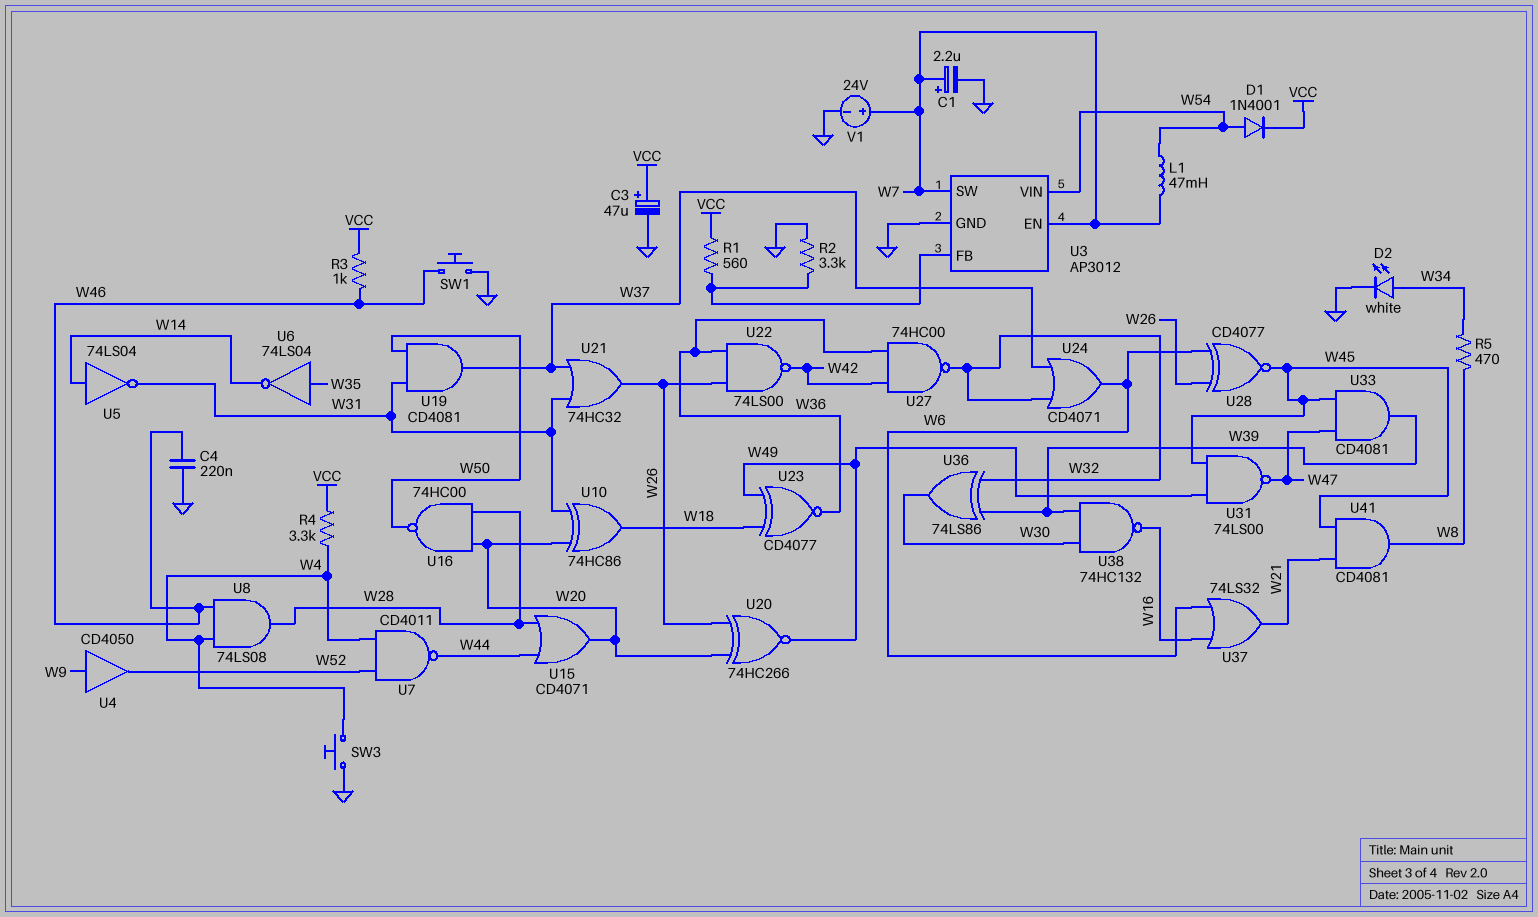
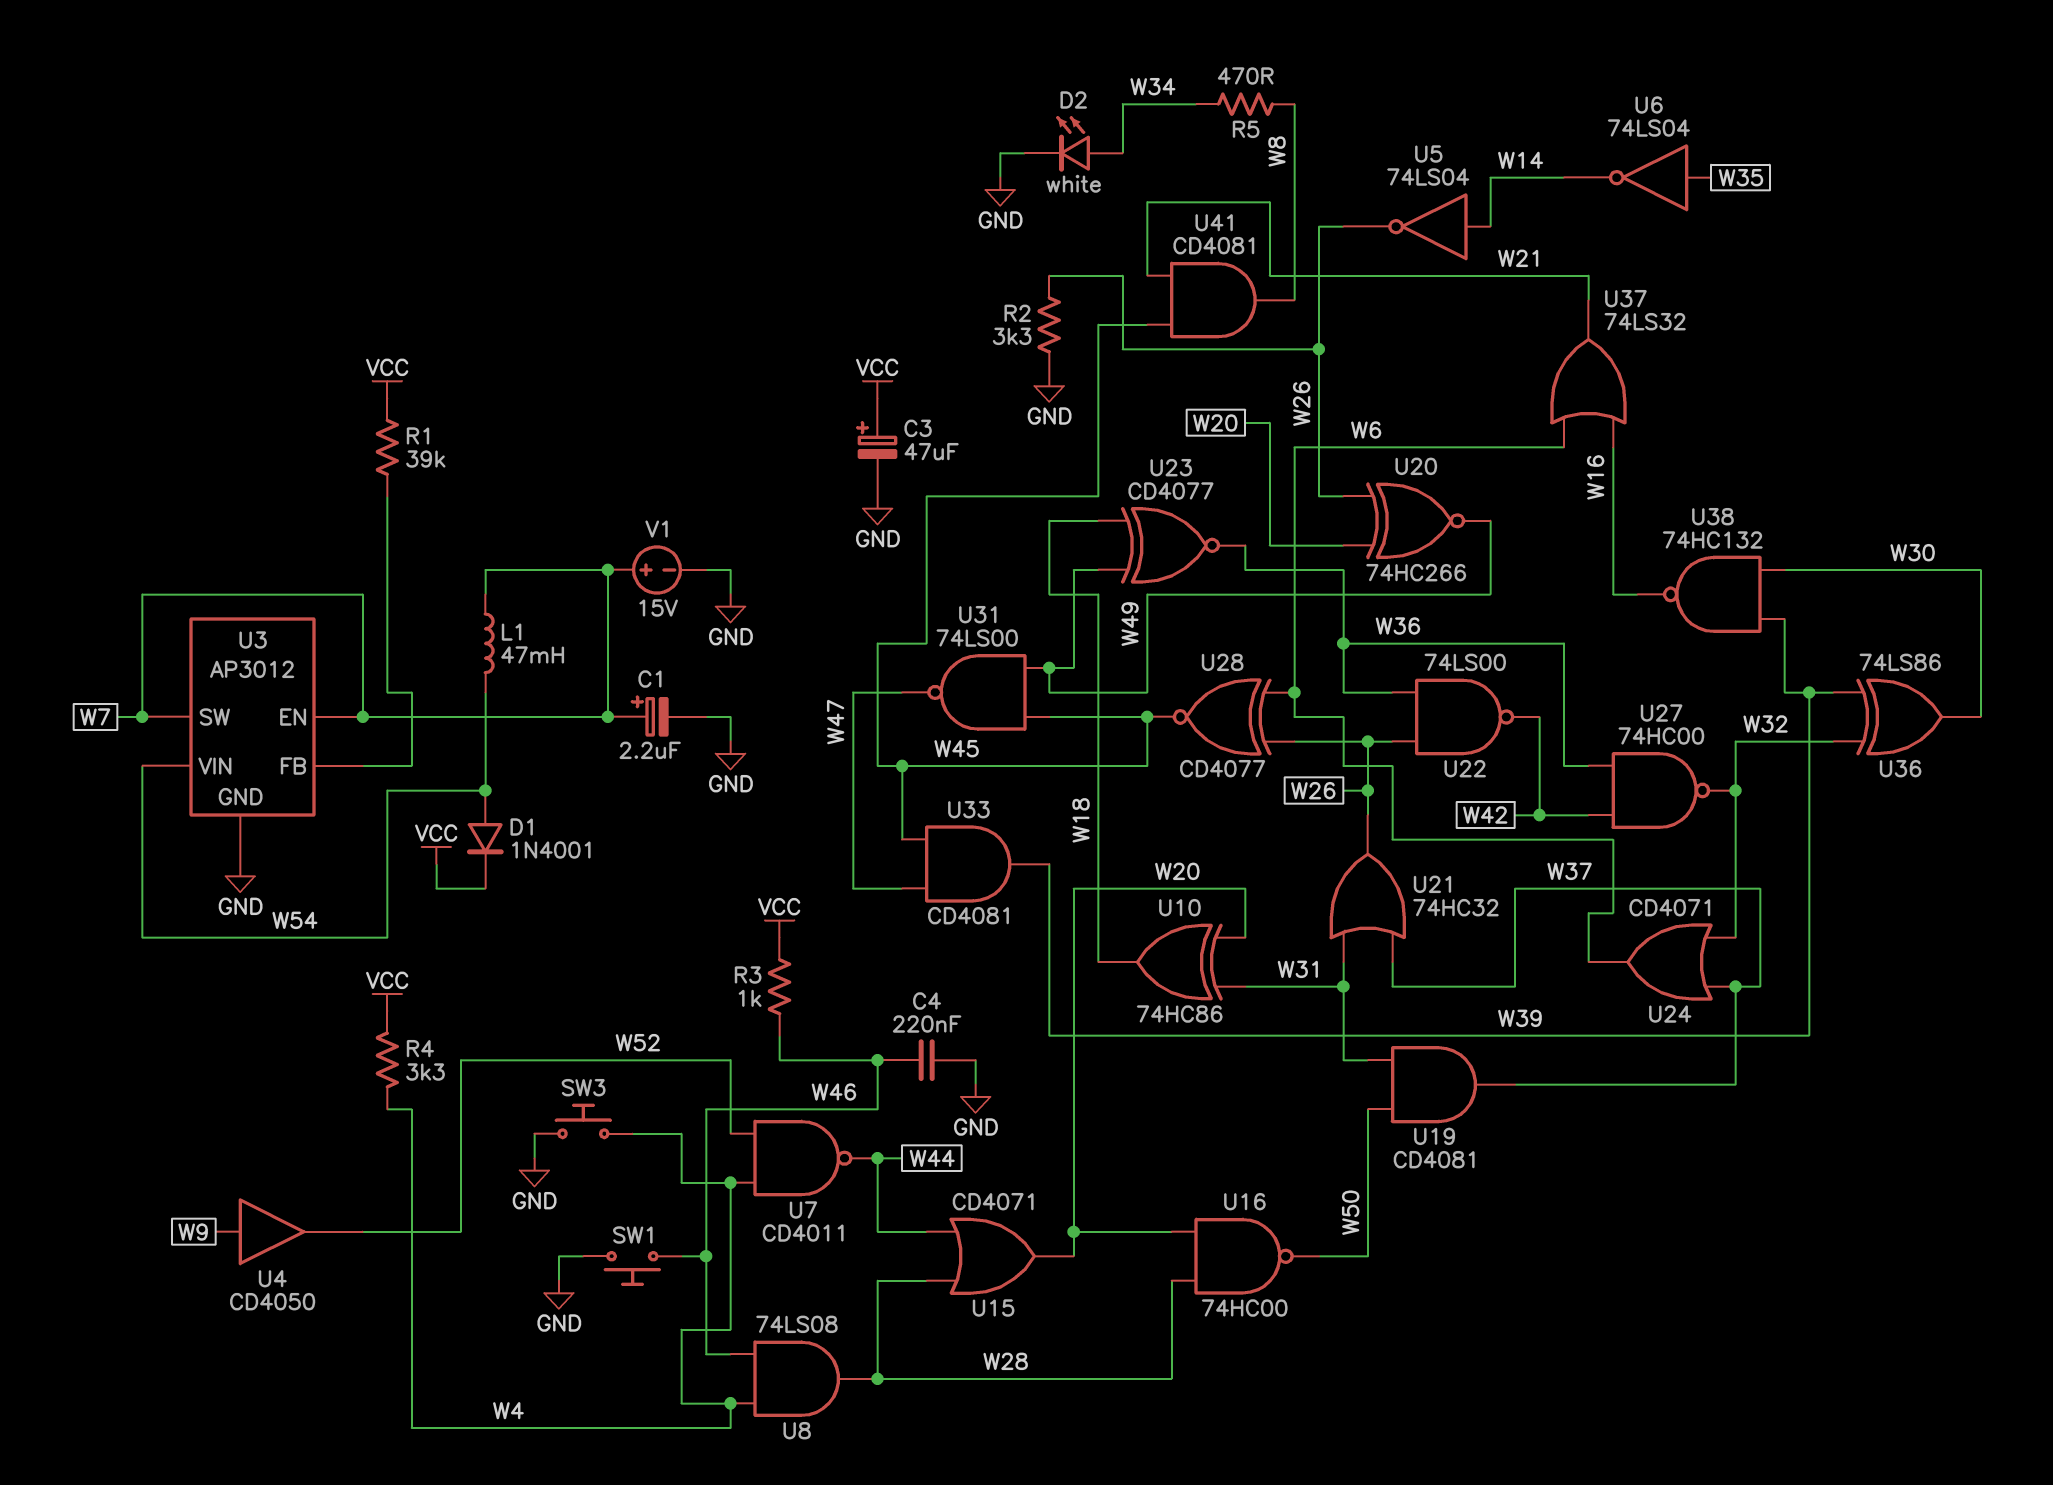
R1: 560 (U3/FB, VCC) -> 39k (U3/FB, VCC)
R2: 3.3k (GND, U3/FB) -> 3.3k (GND, W26)
U5: NOT 74LS04 (in W14, out W31) -> NOT 74LS04 (in W14, out W26)
V1: 24V (plus W7, minus GND) -> 15V (plus W7, minus GND)

